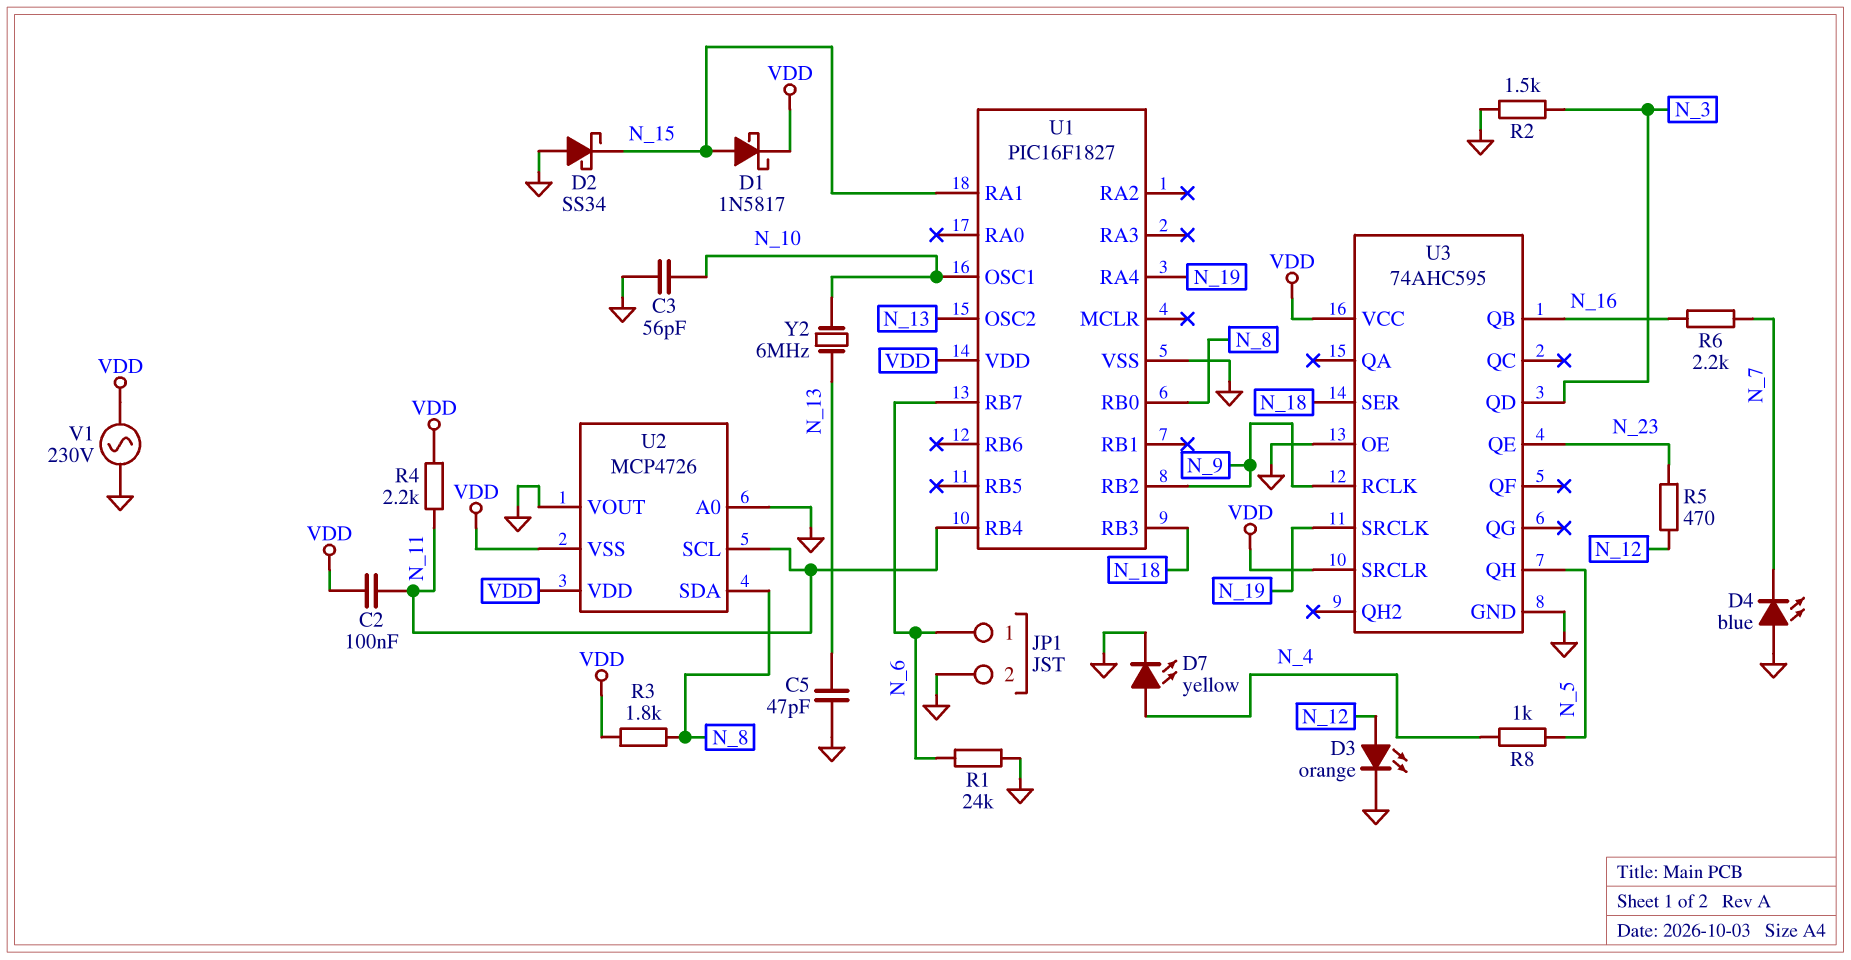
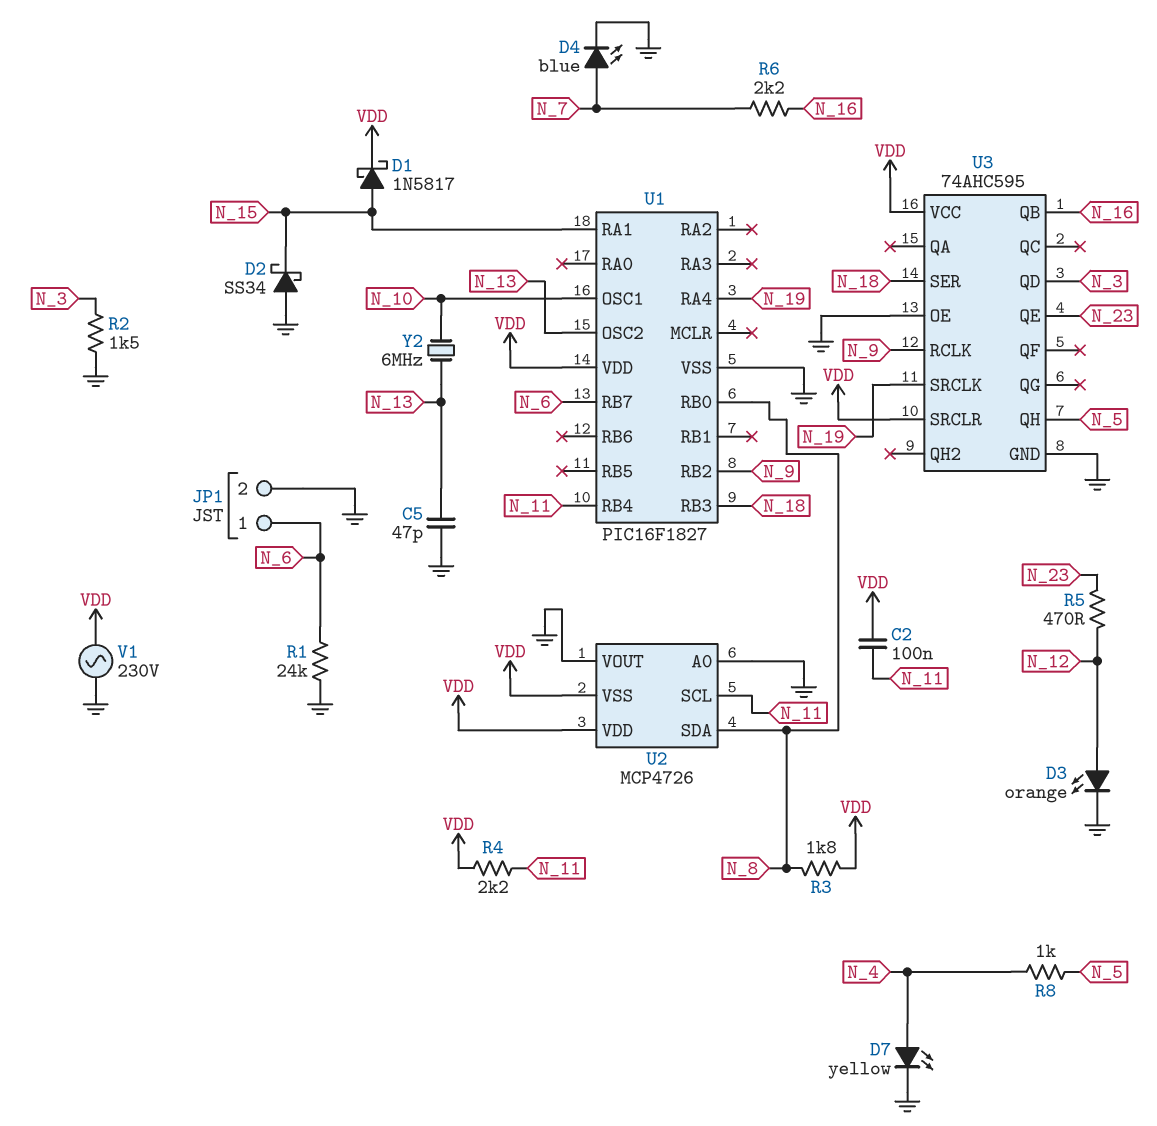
C3: 56pF (GND, N_10) -> none
D4: LED blue (A GND, K N_7) -> LED blue (A N_7, K GND)

